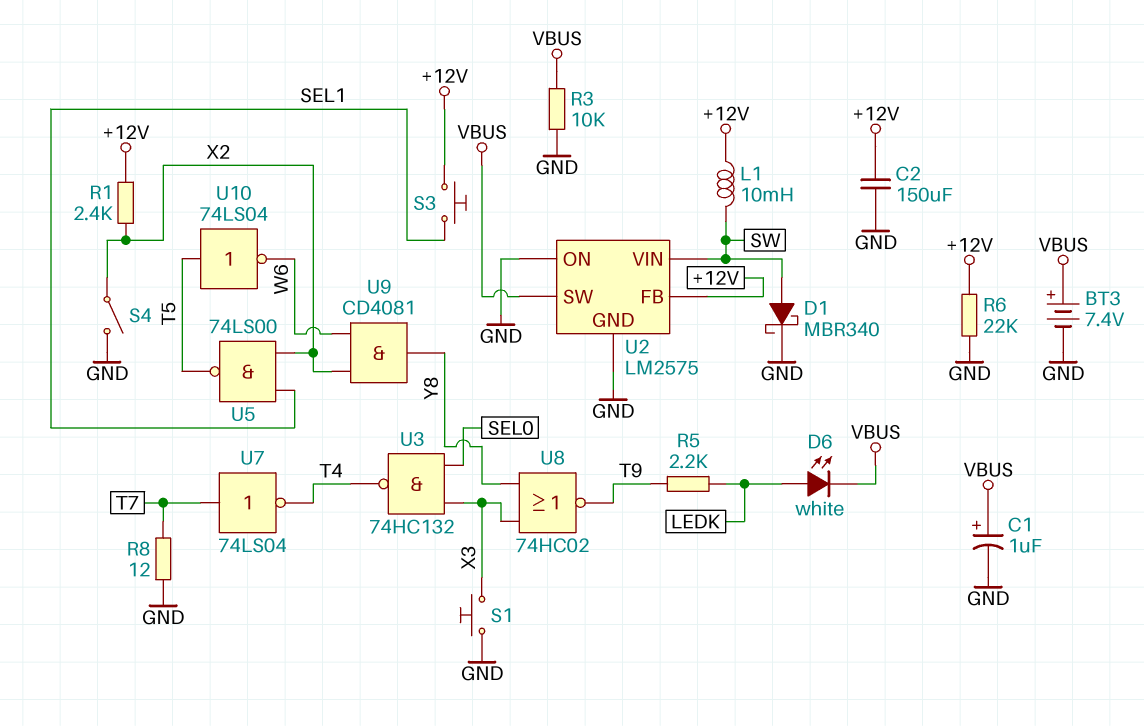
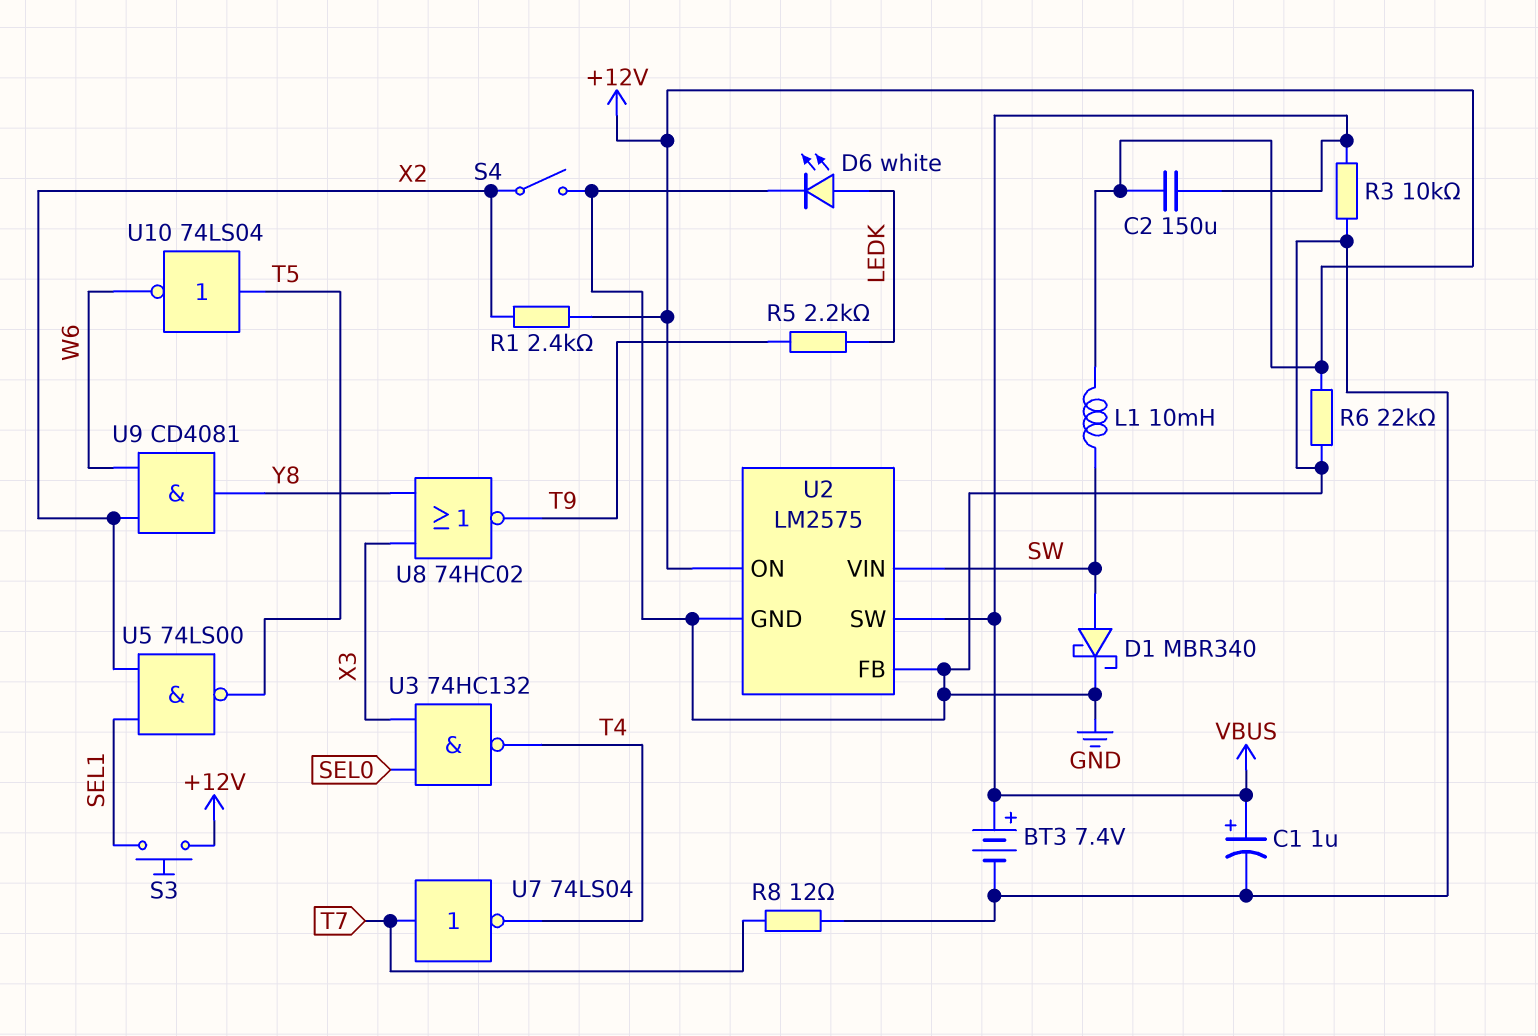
C2: 150uF (+12V, GND) -> 150uF (+12V, VBUS)
D6: LED white (A LEDK, K VBUS) -> LED white (A LEDK, K GND)
S1: button (GND, X3) -> none
U2 pin FB: +12V -> GND
U2 pin ON: GND -> +12V

